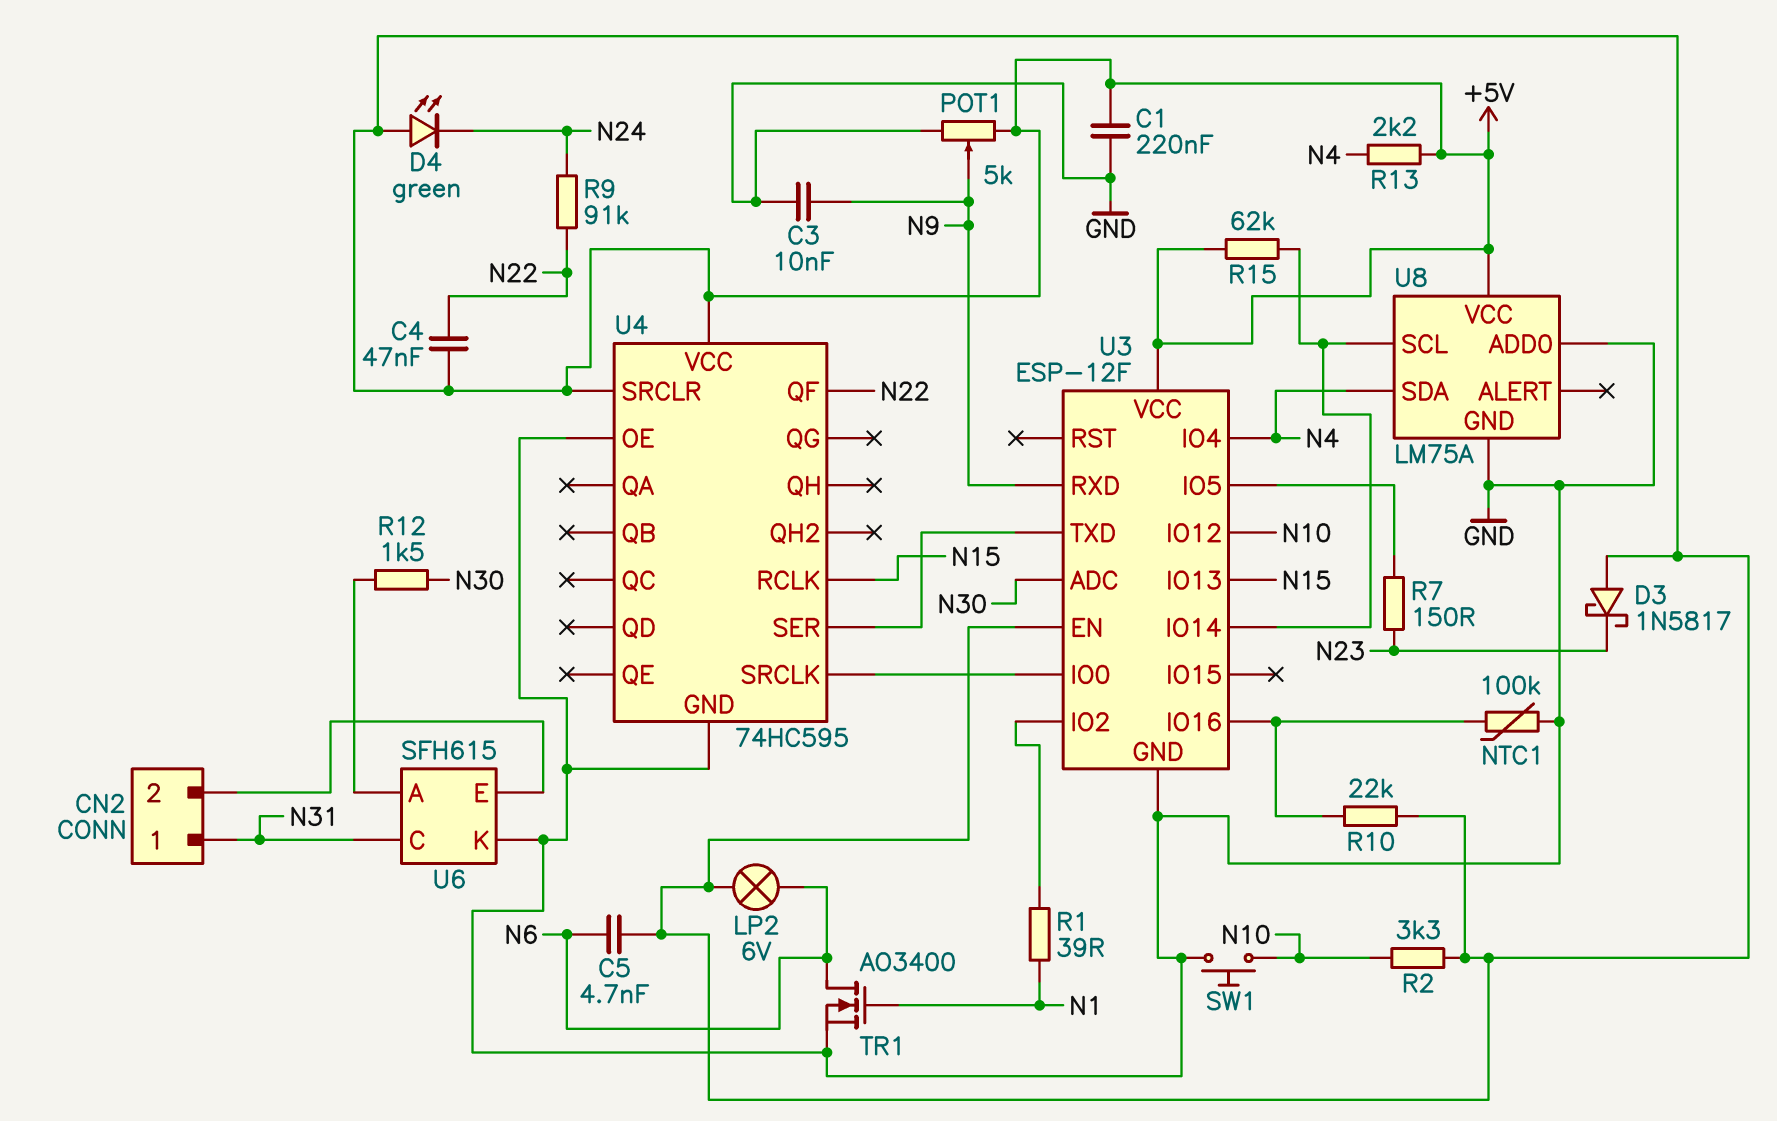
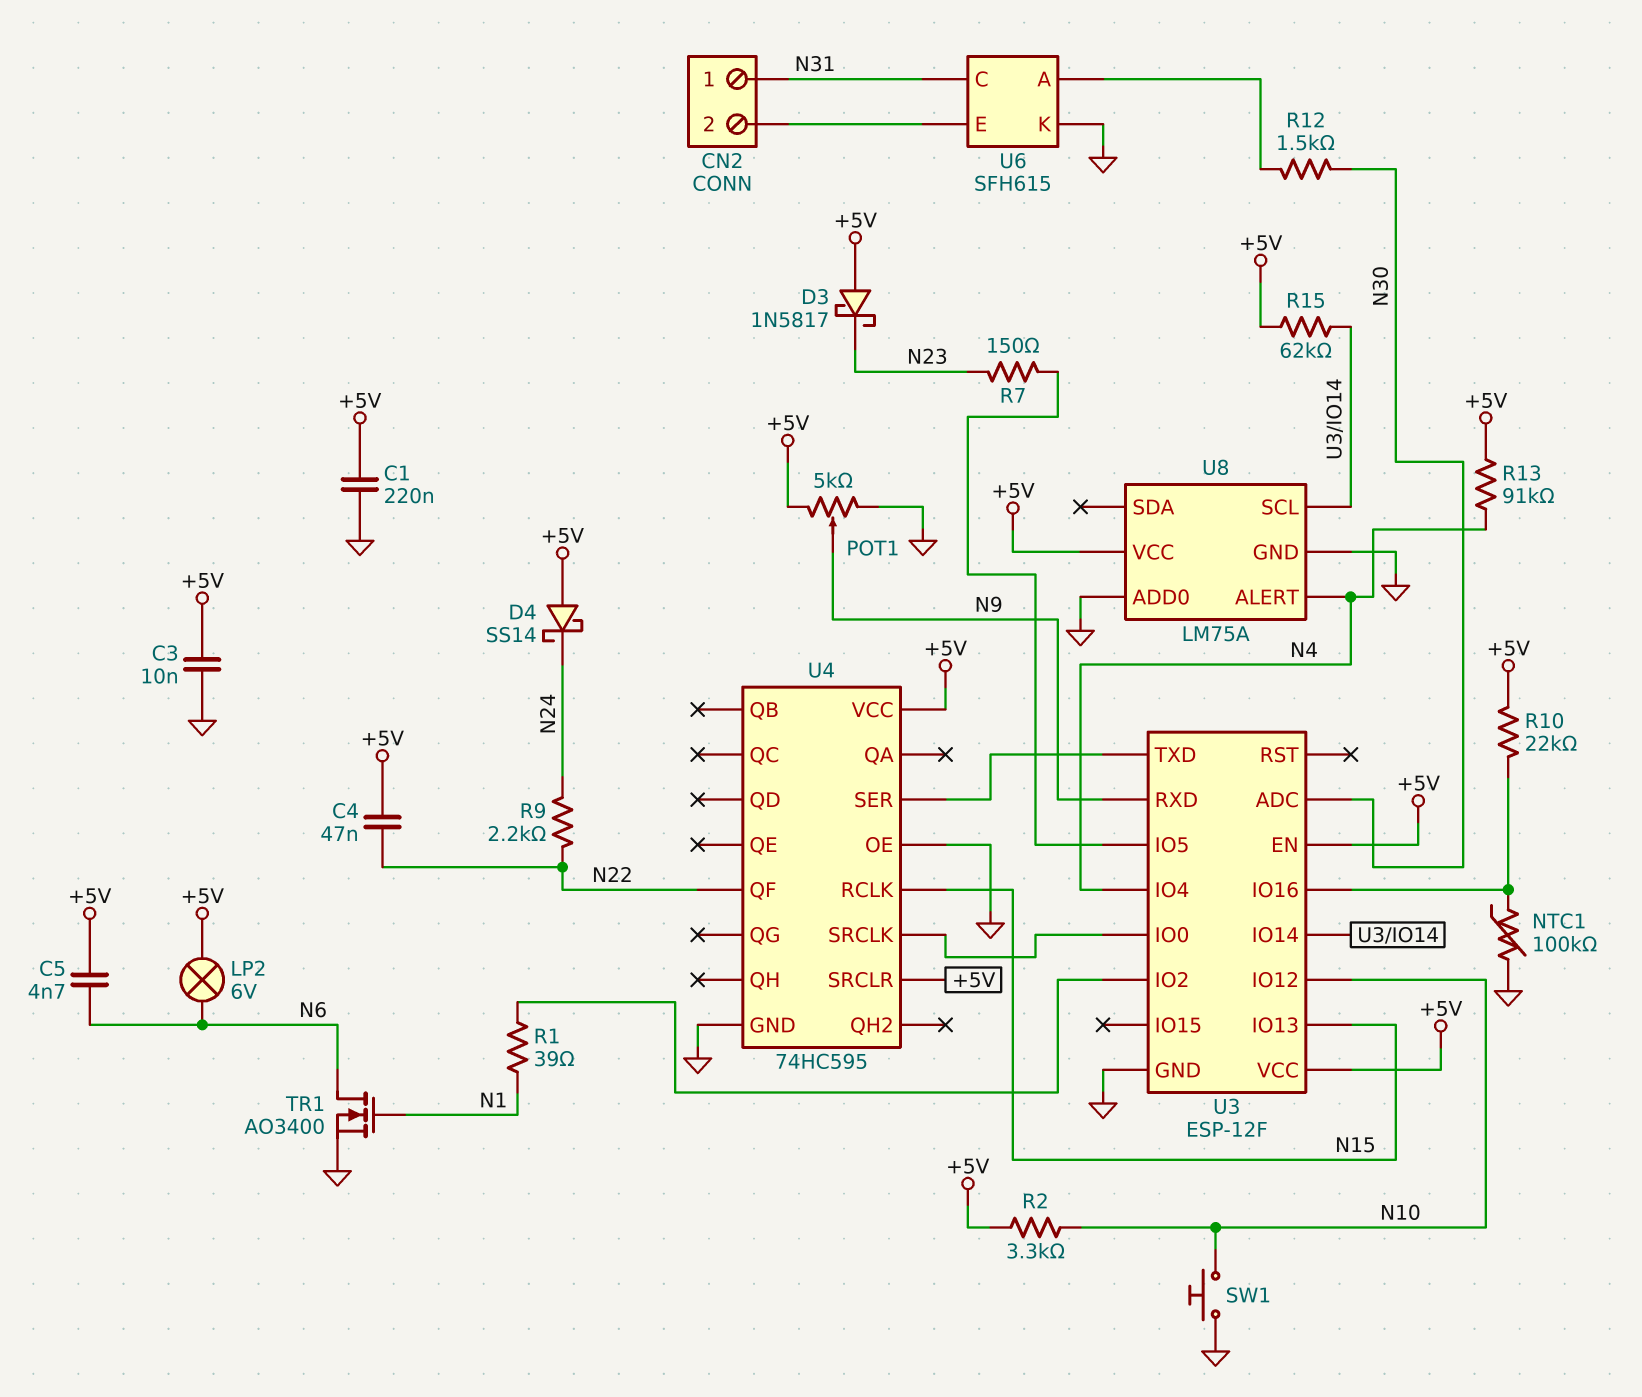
C3: 10nF (GND, N9) -> 10nF (+5V, GND)
D4: LED green (A +5V, K N24) -> schottky SS14 (A +5V, K N24)
R9: 91k (N22, N24) -> 2.2k (N22, N24)
R13: 2.2k (+5V, N4) -> 91k (+5V, N4)
U8 pin ALERT: none -> N4
U8 pin SDA: N4 -> none

